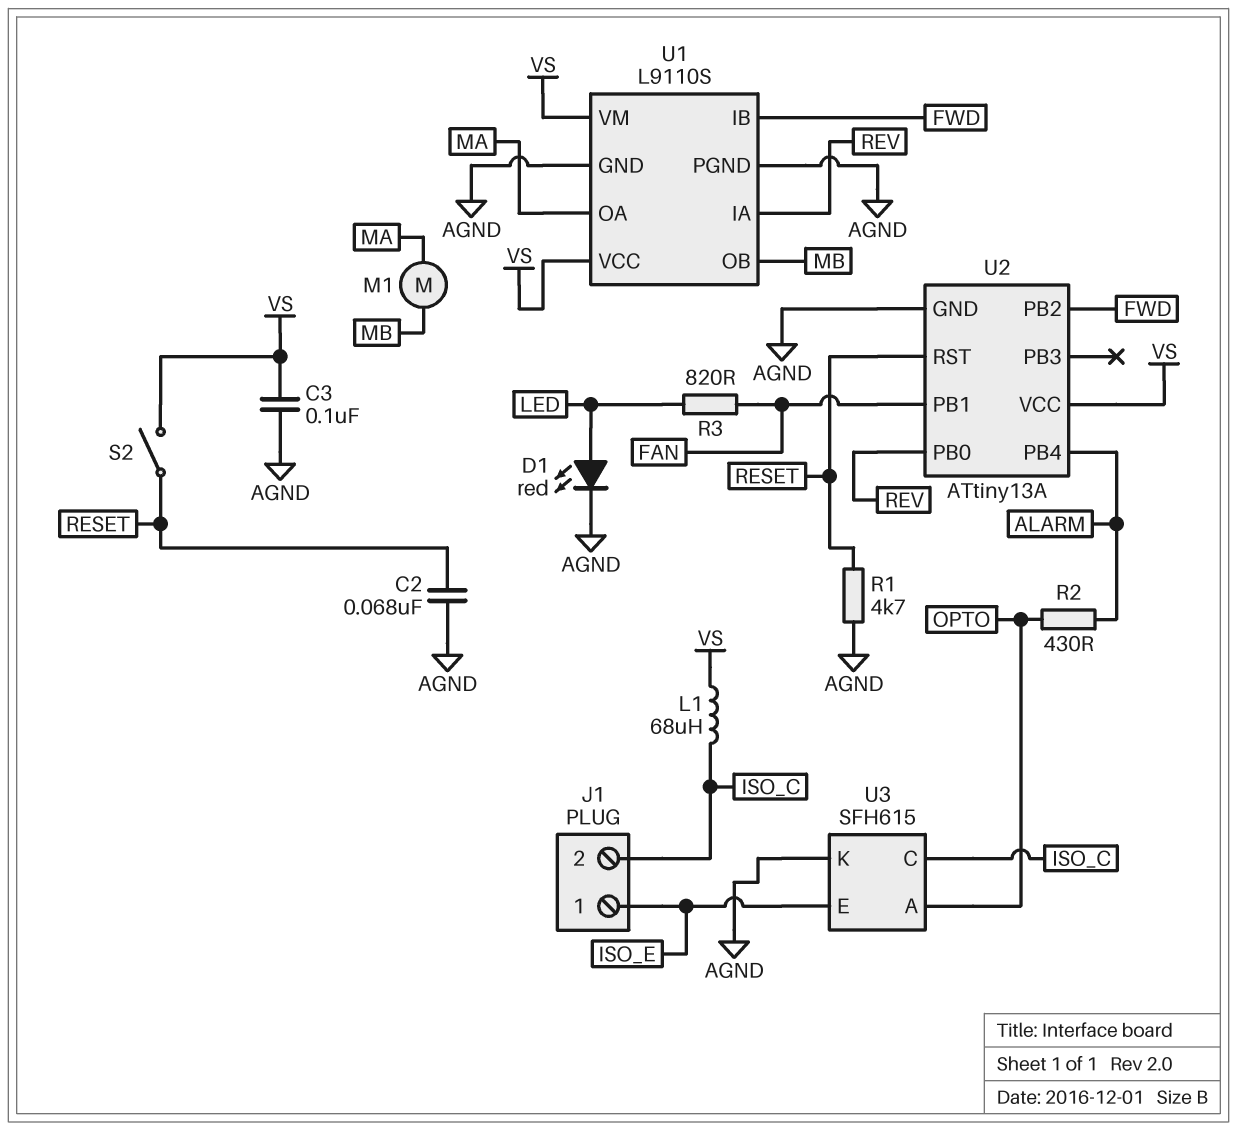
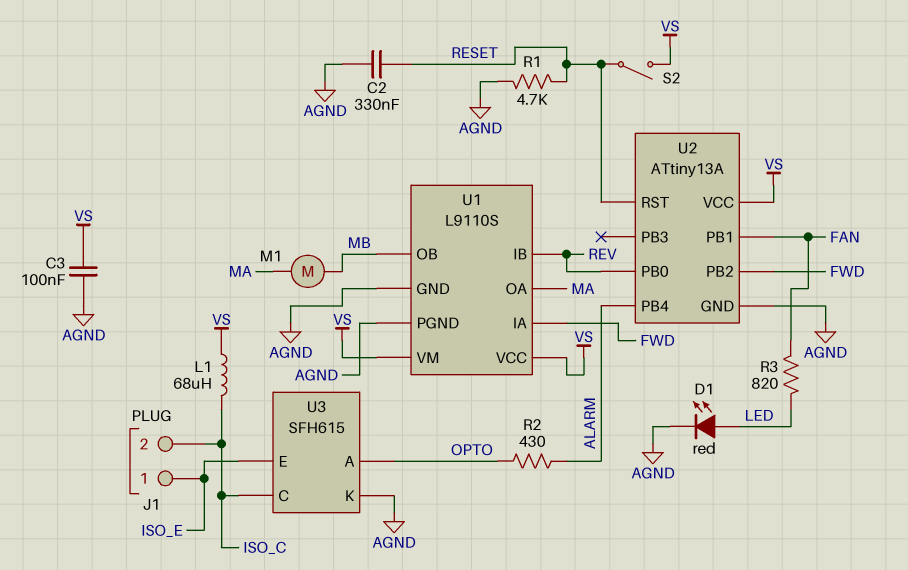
C2: 68nF (AGND, RESET) -> 330nF (AGND, RESET)
U1 pin IA: REV -> FWD
U1 pin IB: FWD -> REV

